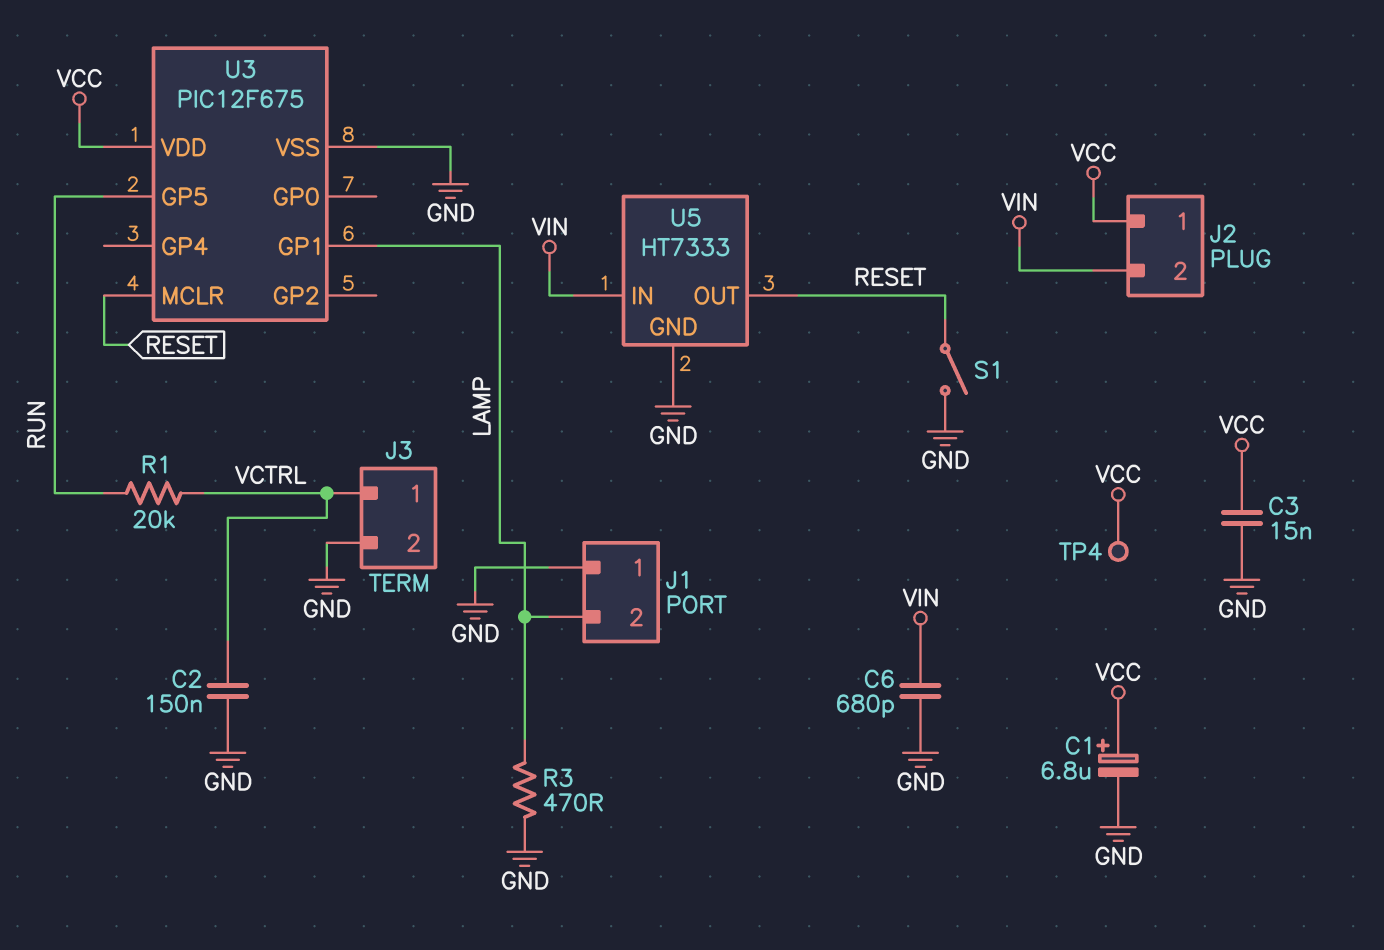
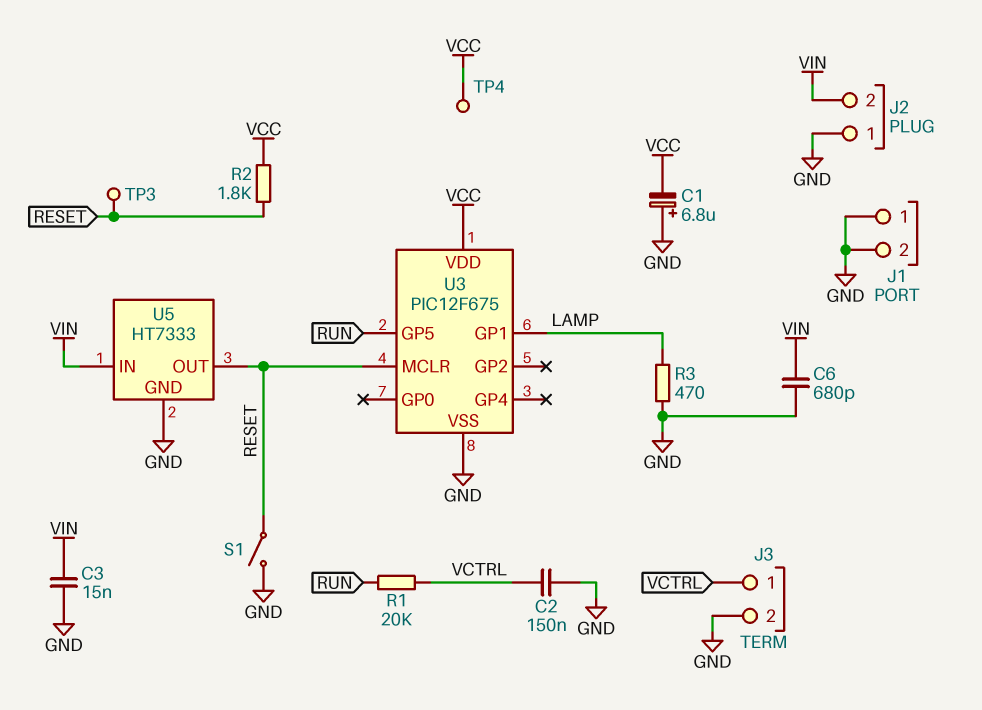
C1: 6.8uF (plus VCC, minus GND) -> 6.8uF (plus GND, minus VCC)
C3: 15nF (GND, VCC) -> 15nF (GND, VIN)
J1 pin 2: LAMP -> GND
J2 pin 1: VCC -> GND
R2: none -> 1.8k (RESET, VCC)
TP3: none -> test point (RESET)

